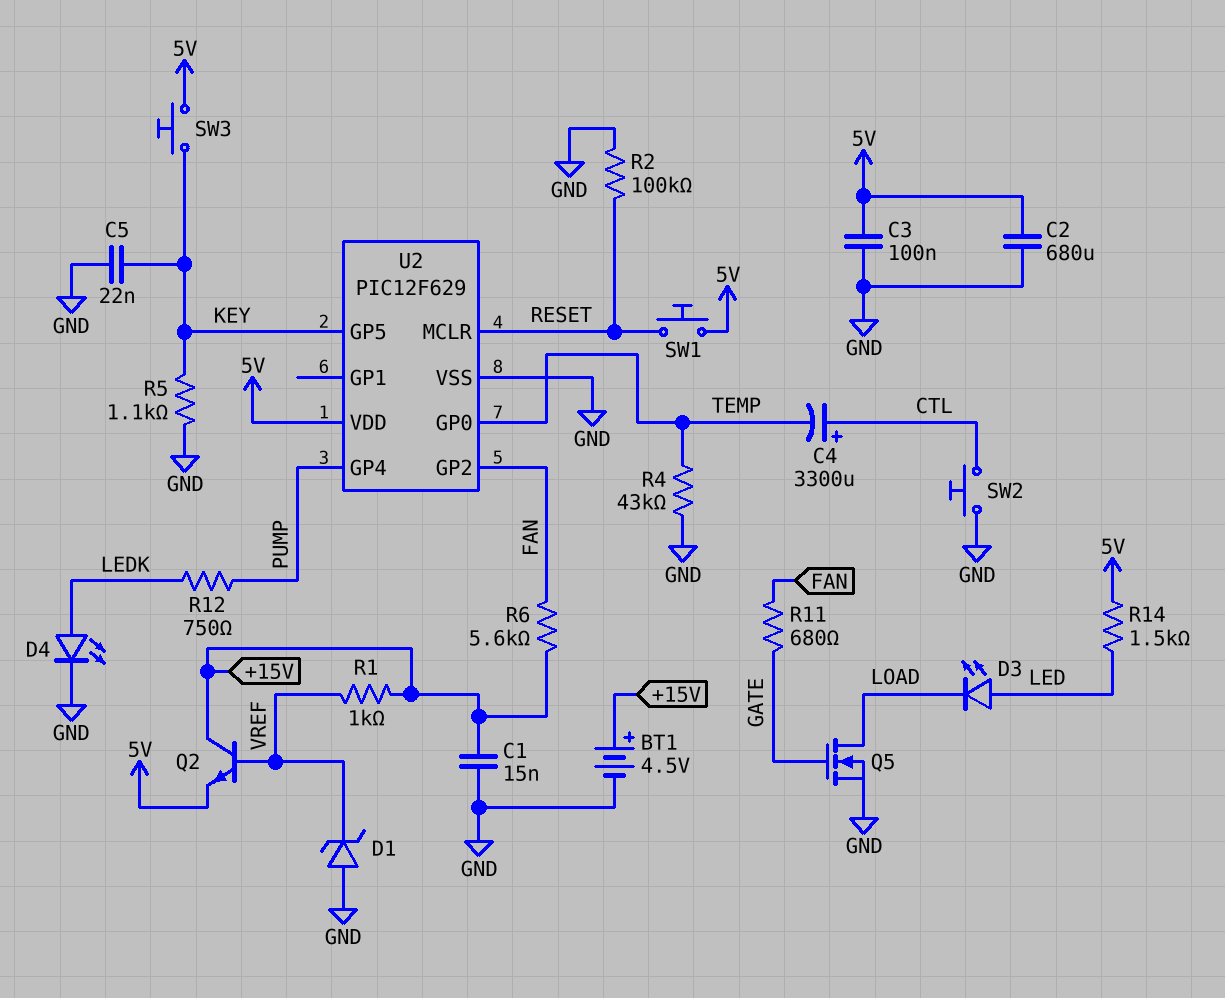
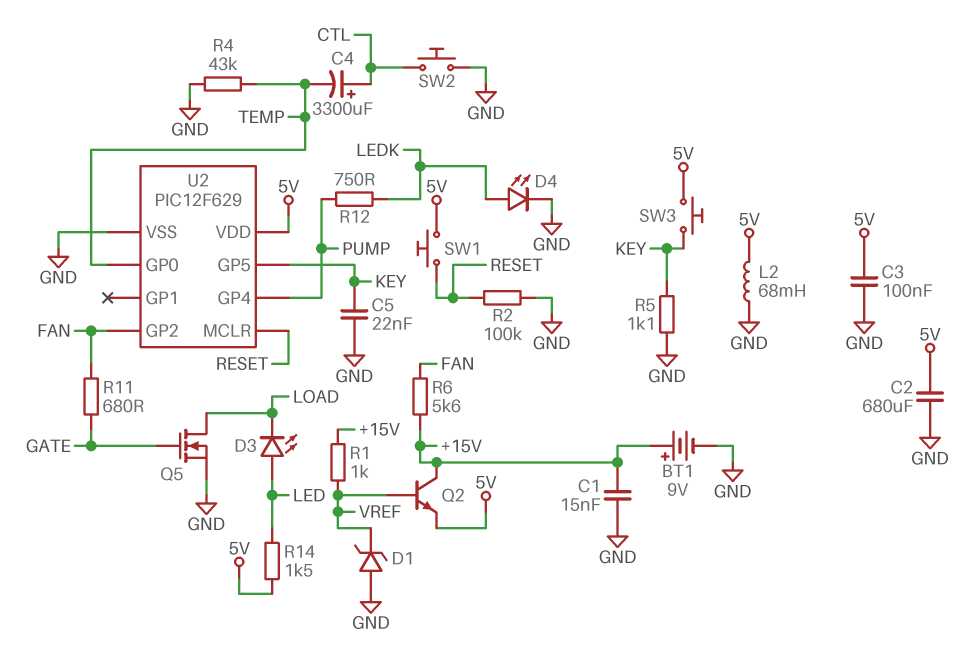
BT1: 4.5V (plus +15V, minus GND) -> 9V (plus +15V, minus GND)
L2: none -> 68mH (5V, GND)

